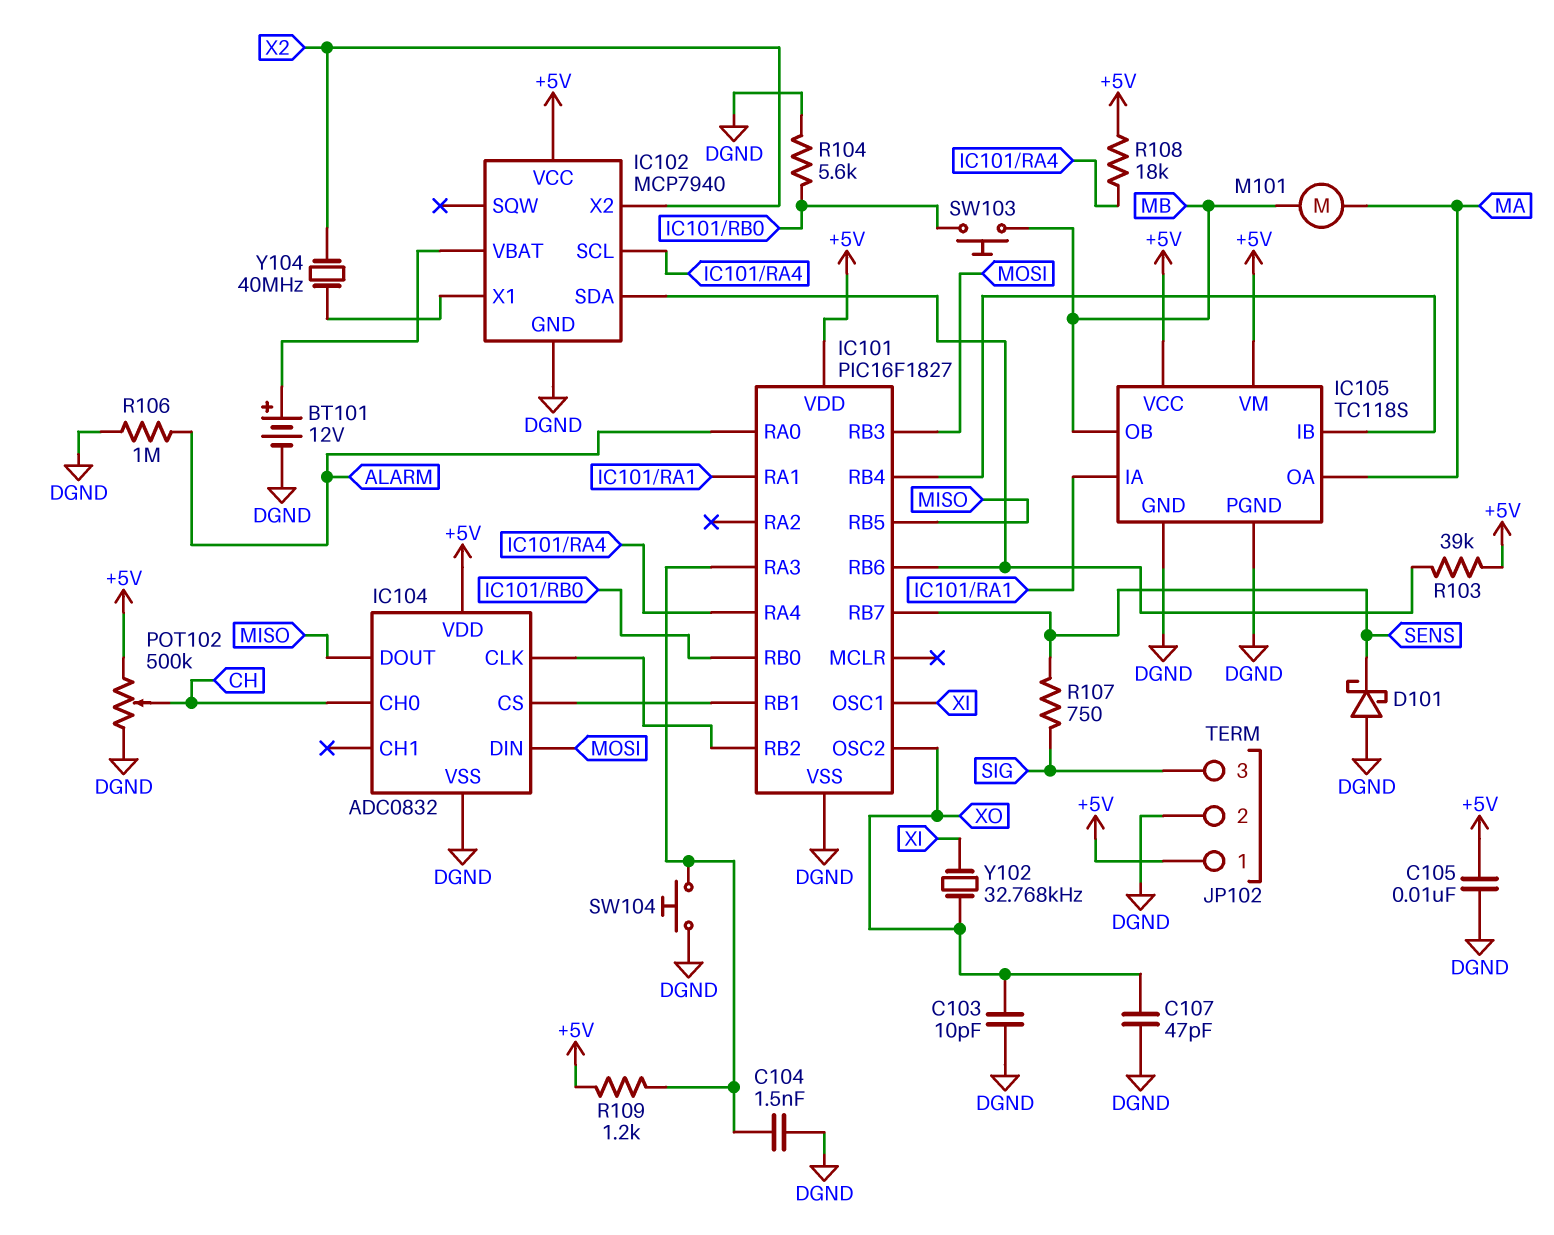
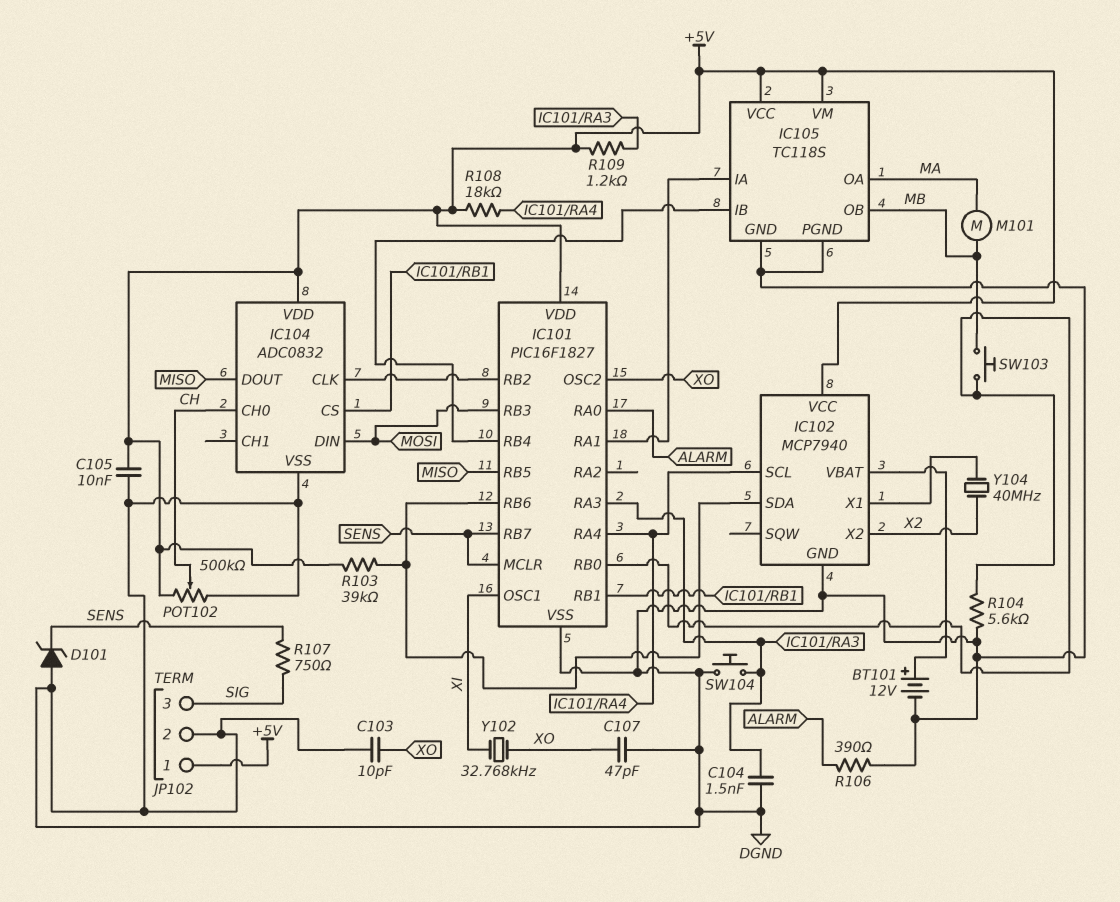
D101: schottky (A DGND, K SENS) -> zener (A DGND, K SENS)
IC101 pin MCLR: none -> SENS
R106: 1M (ALARM, DGND) -> 390 (ALARM, DGND)

